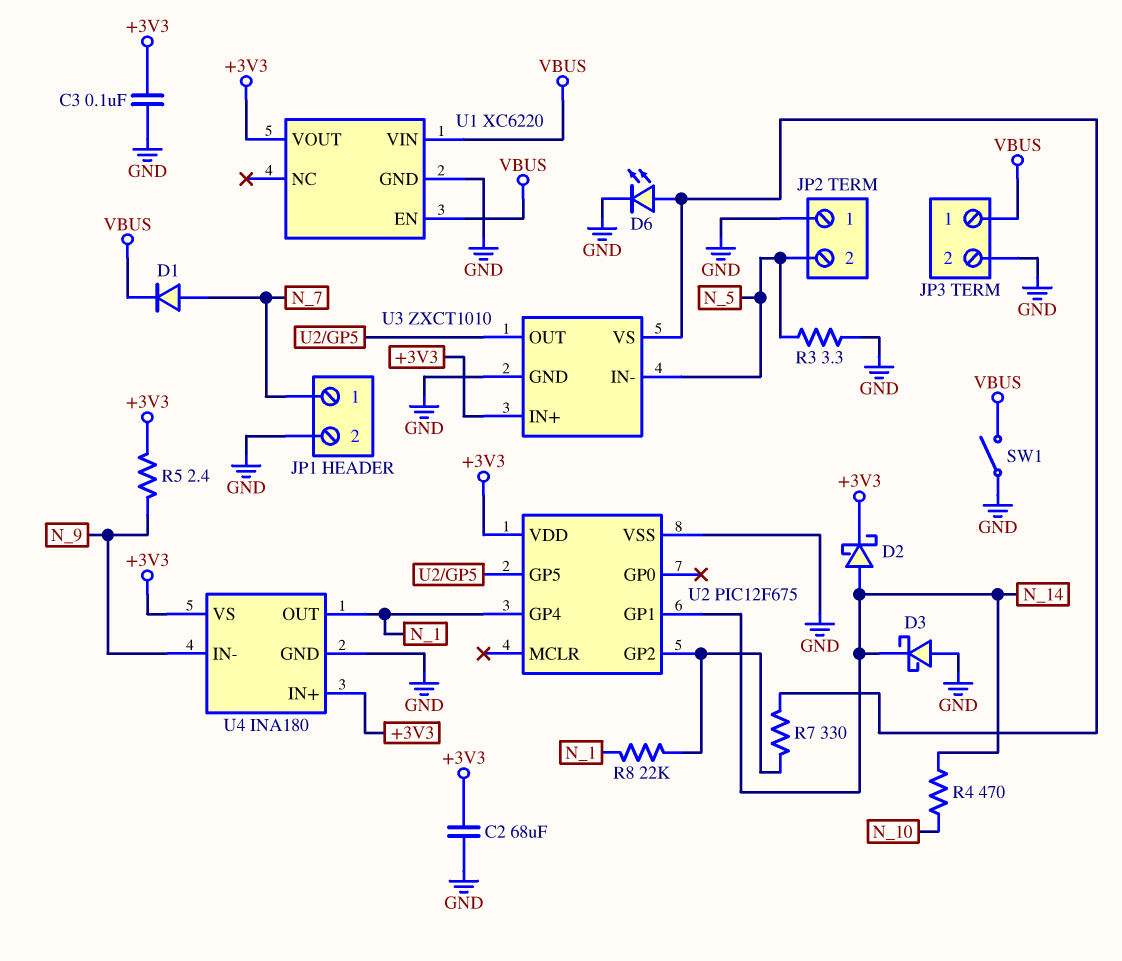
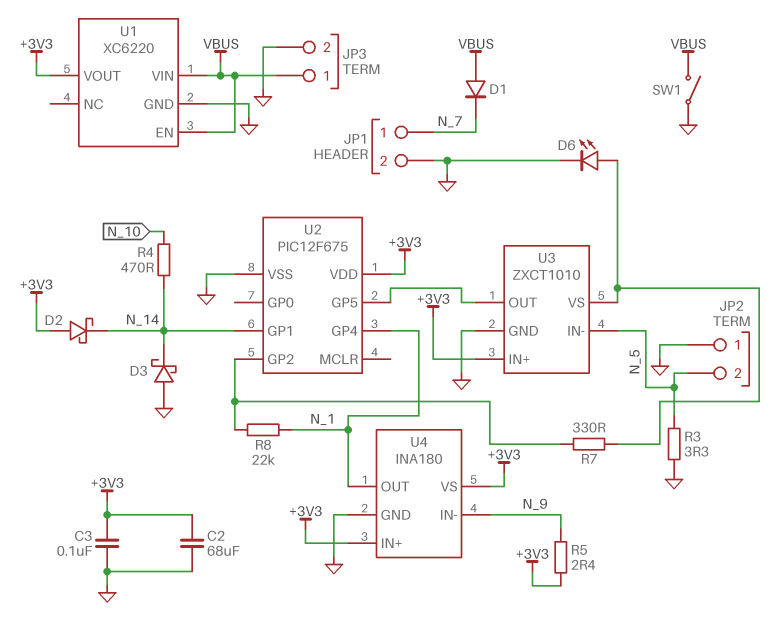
D1: diode (A N_7, K VBUS) -> diode (A VBUS, K N_7)
D2: schottky (A N_14, K +3V3) -> schottky (A +3V3, K N_14)

